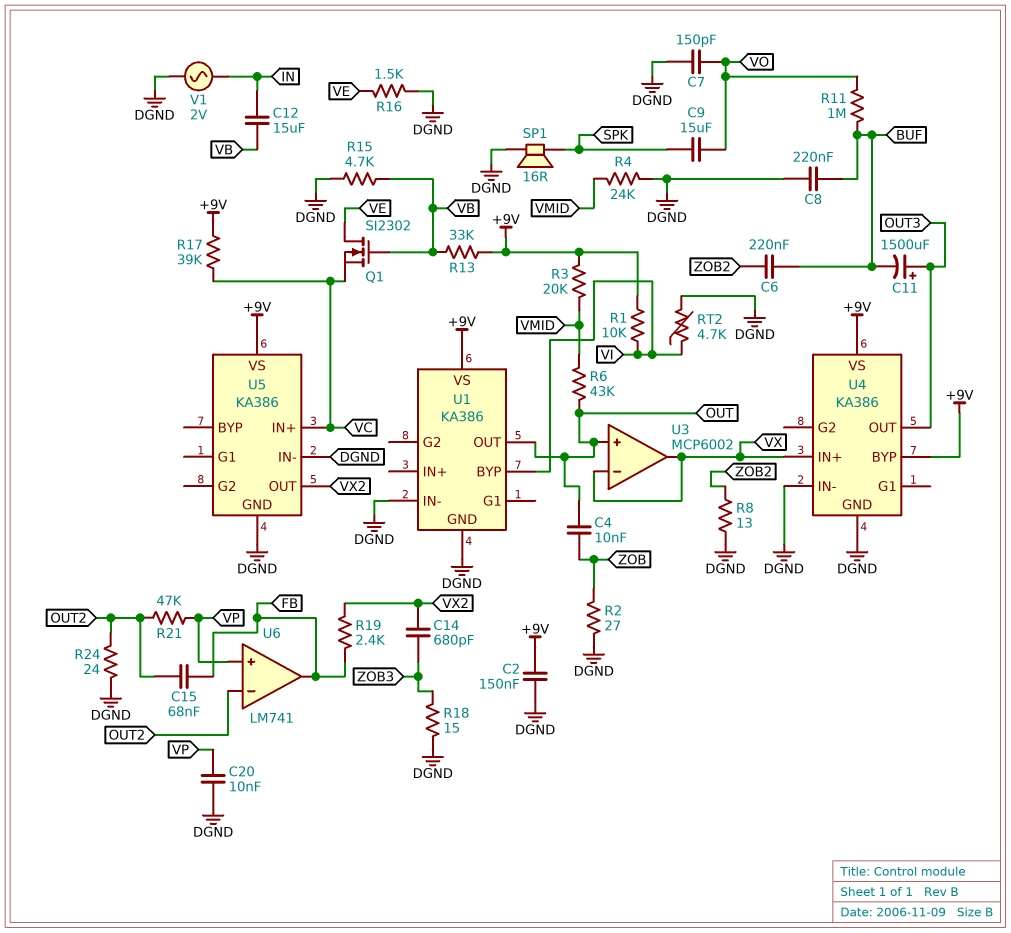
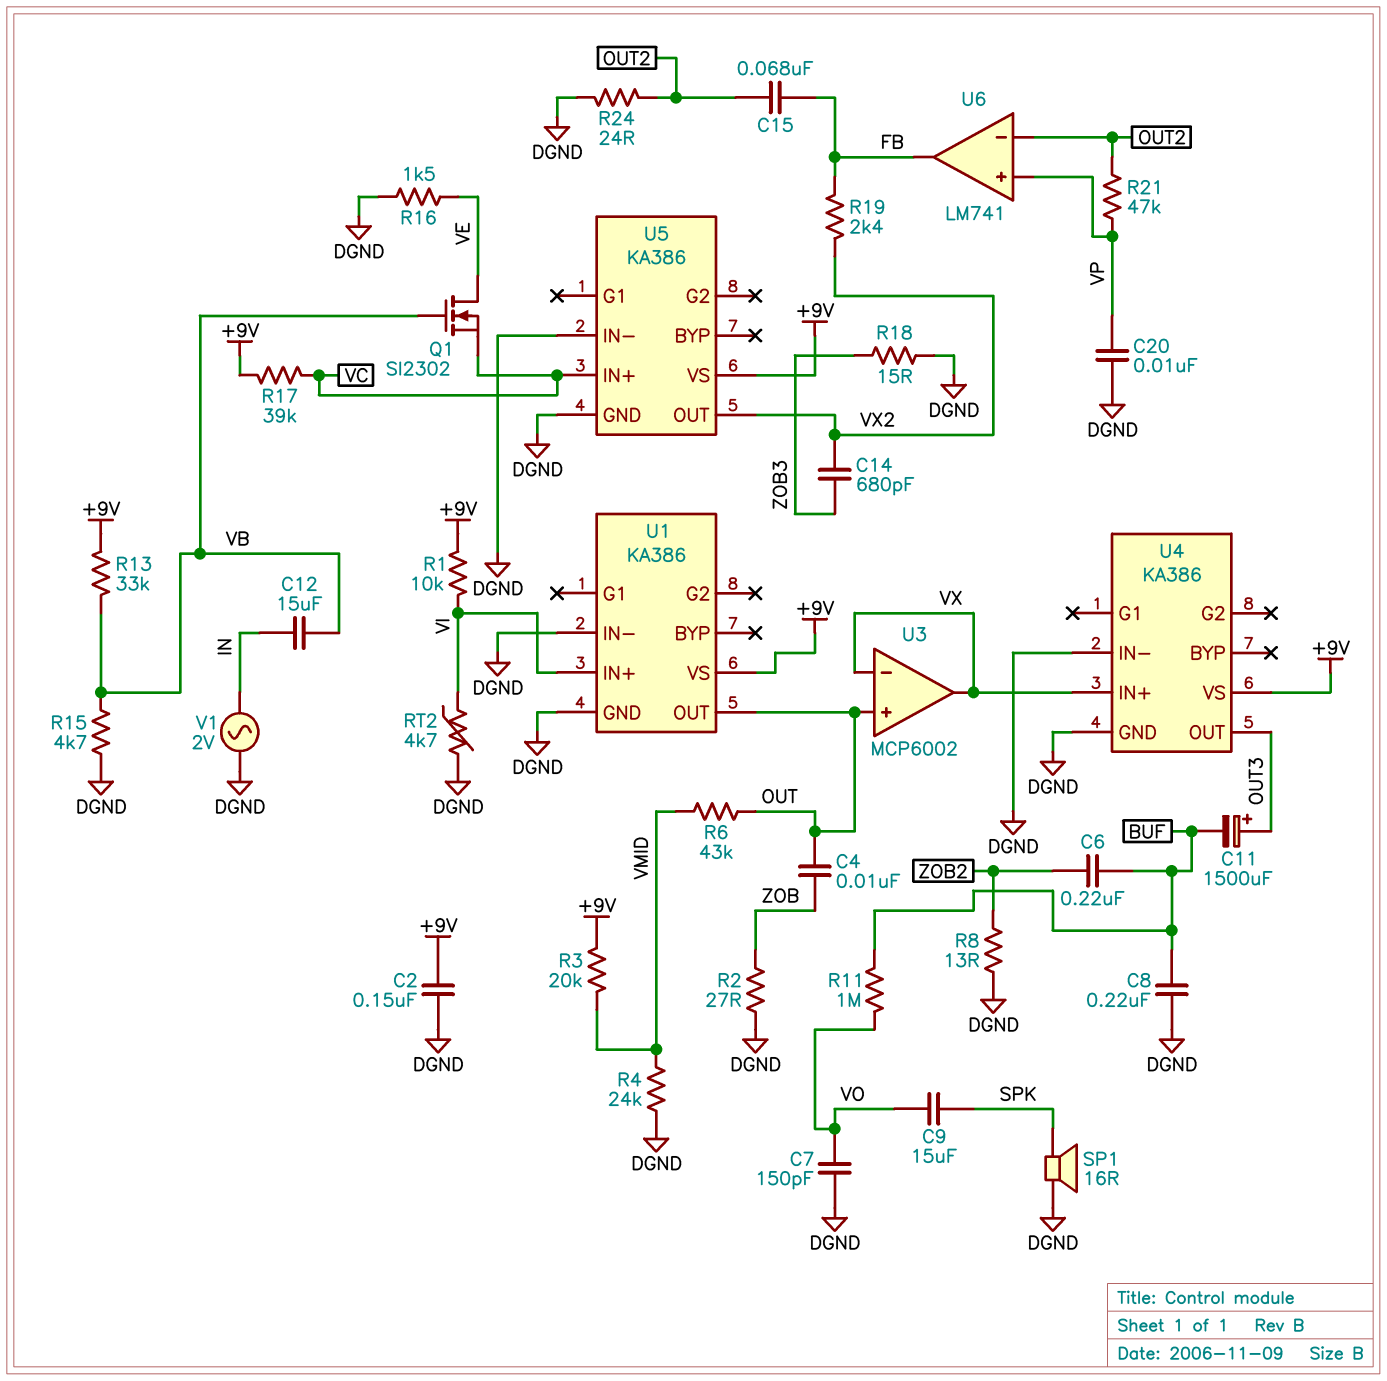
U1 pin BYP: VI -> none
U1 pin IN+: none -> VI
U4 pin BYP: +9V -> none

